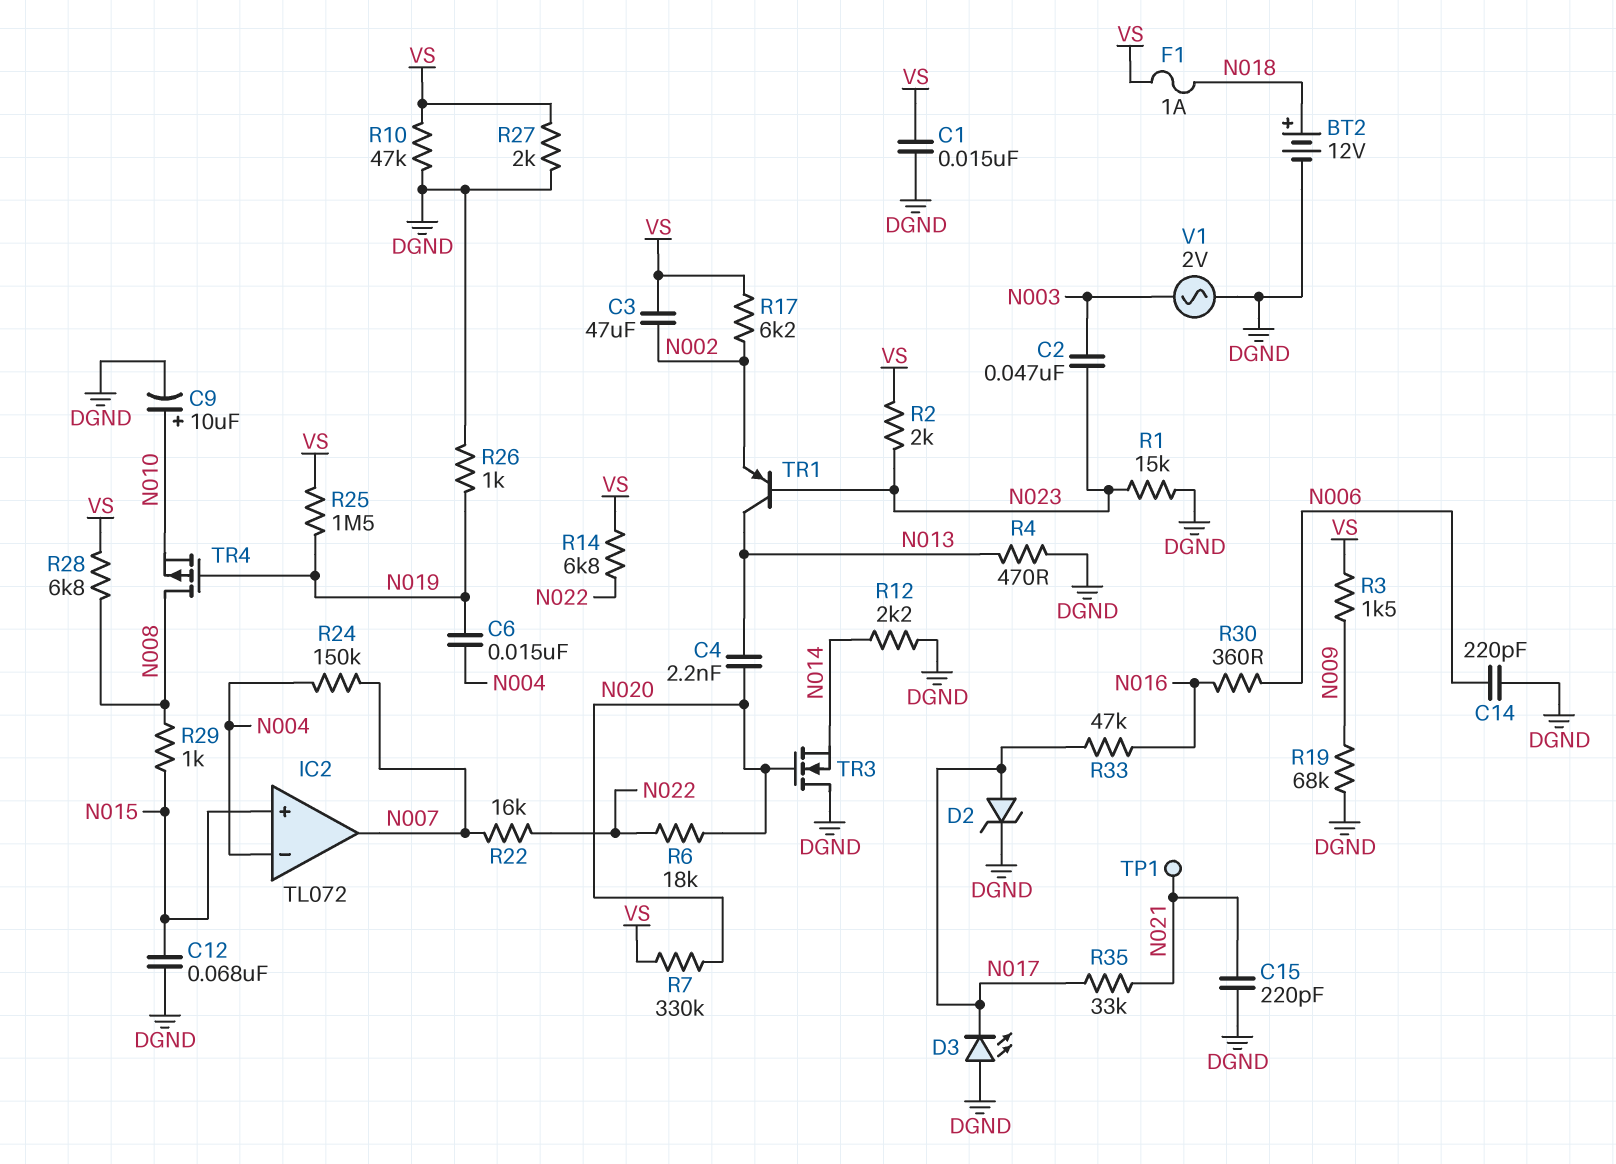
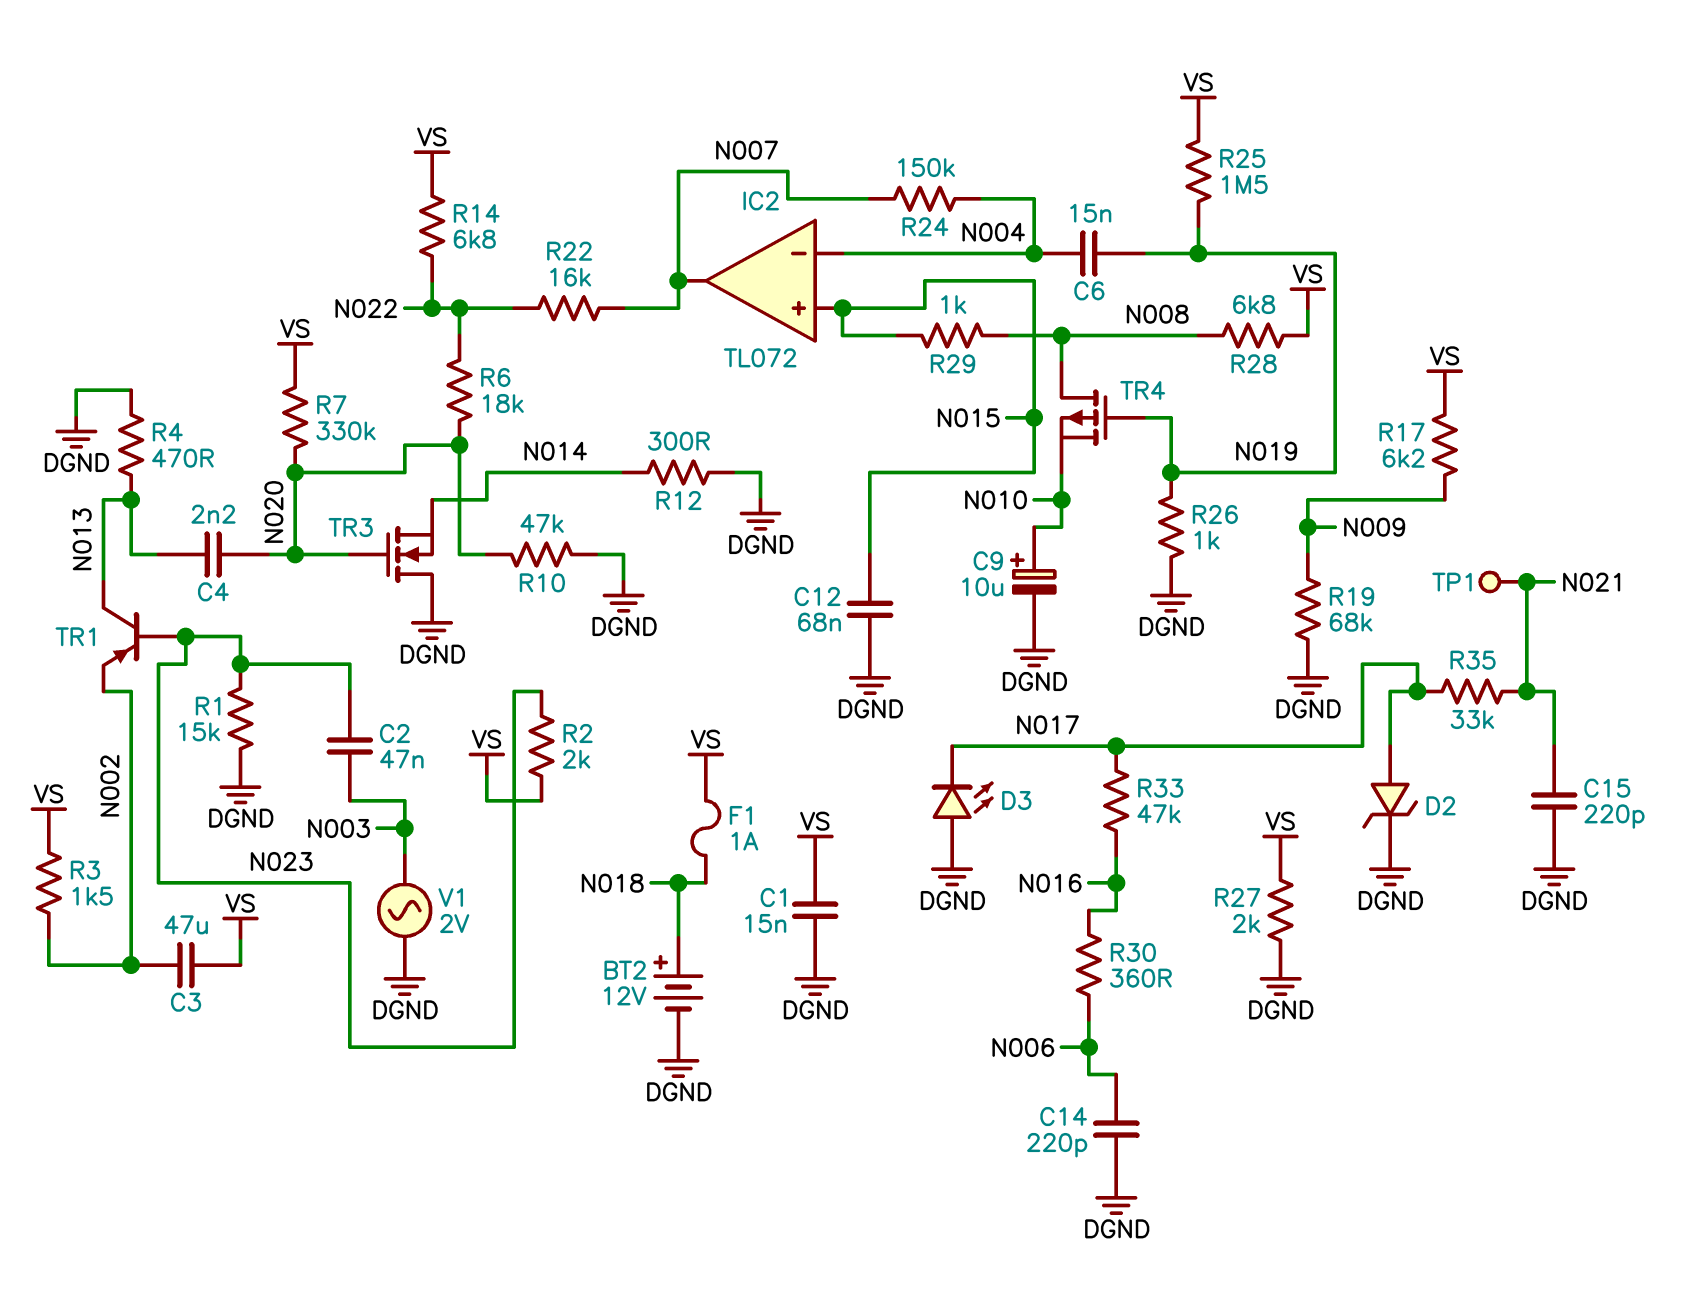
R3: 1.5k (N009, VS) -> 1.5k (N002, VS)
R10: 47k (DGND, VS) -> 47k (DGND, N020)
R12: 2.2k (DGND, N014) -> 300 (DGND, N014)
R17: 6.2k (N002, VS) -> 6.2k (N009, VS)

